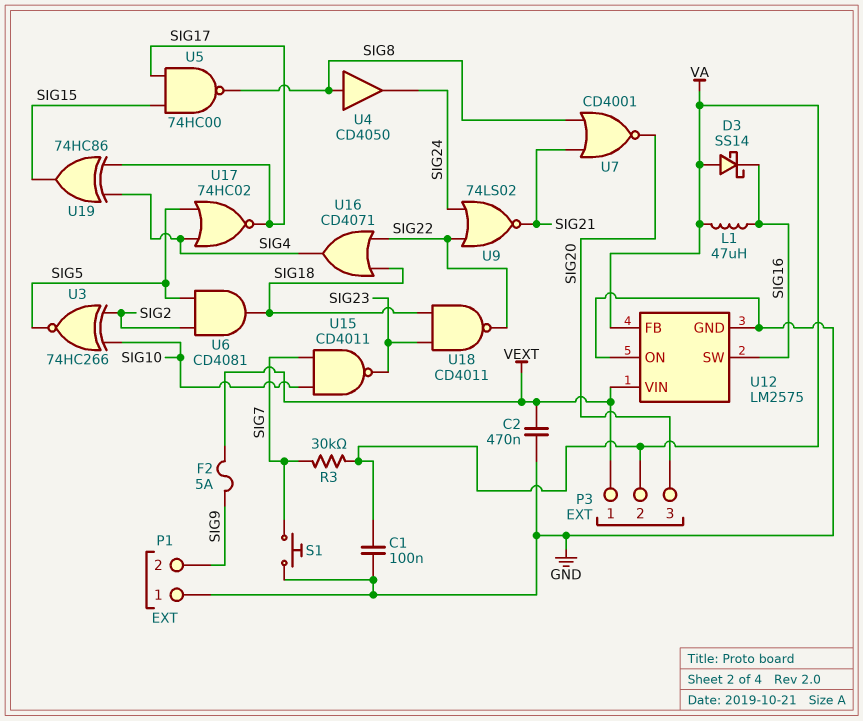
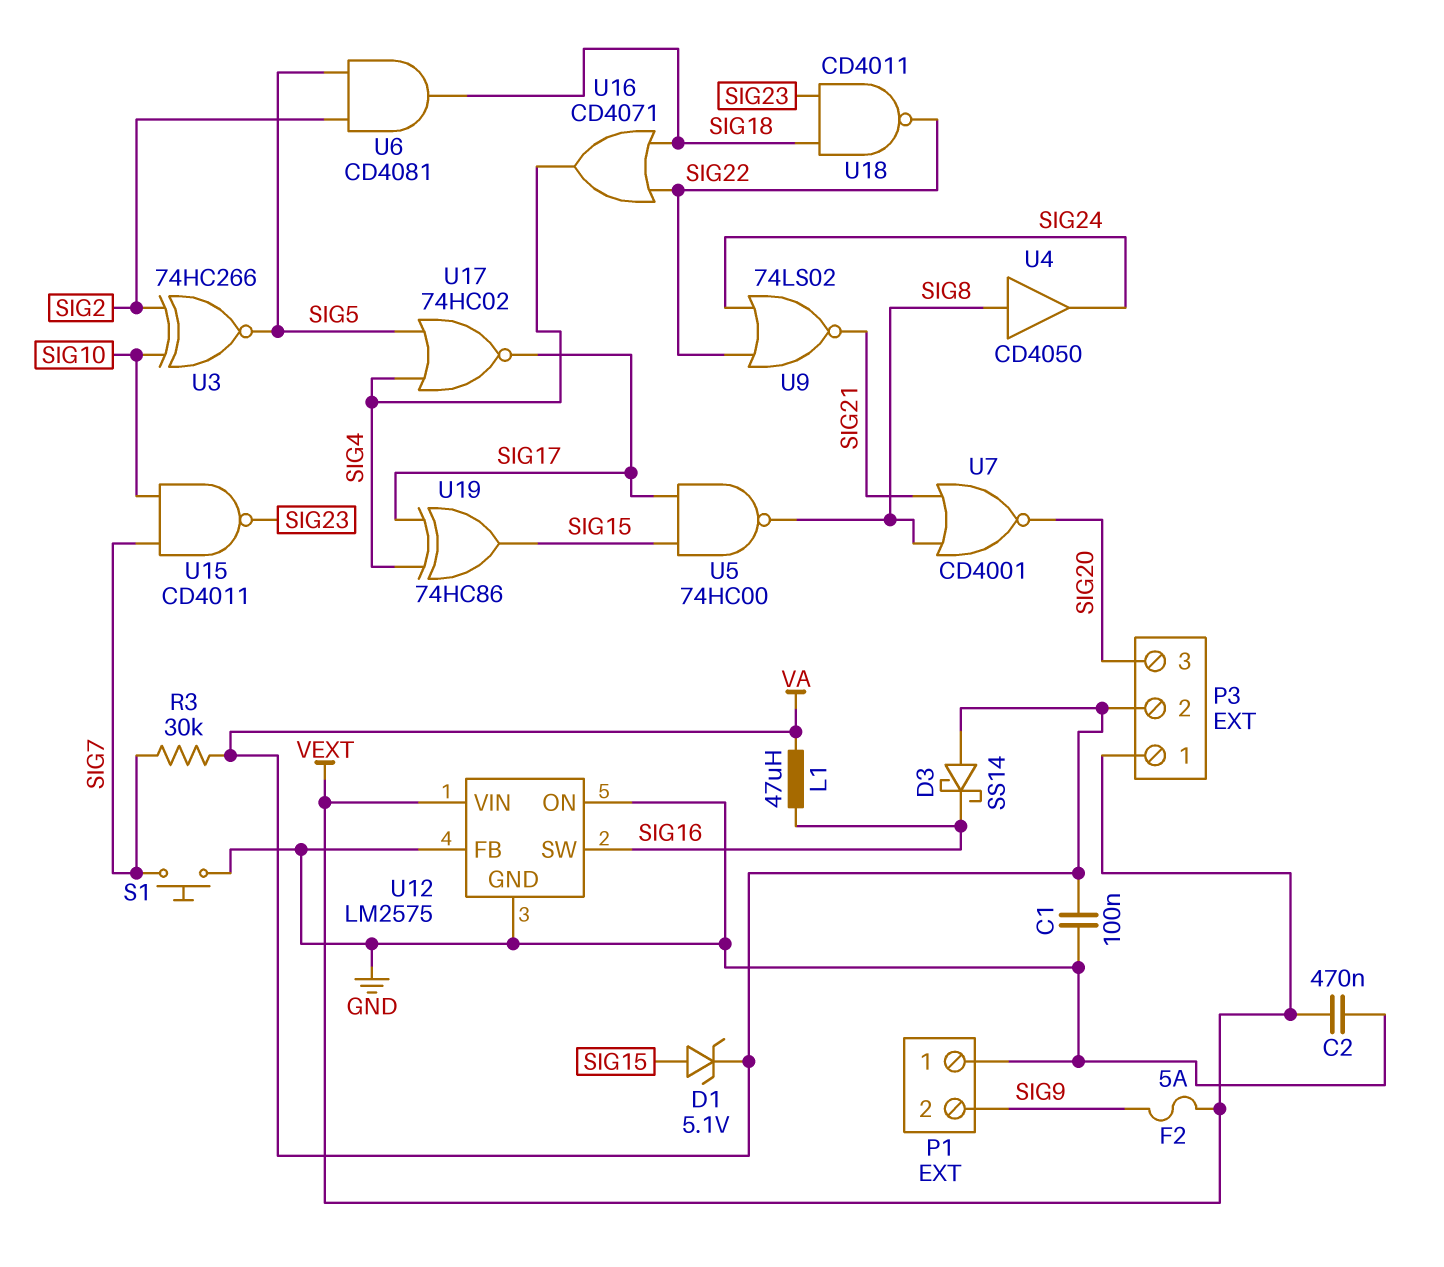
D1: none -> zener 5.1V (A SIG15, K VA)
U12 pin FB: VA -> GND

